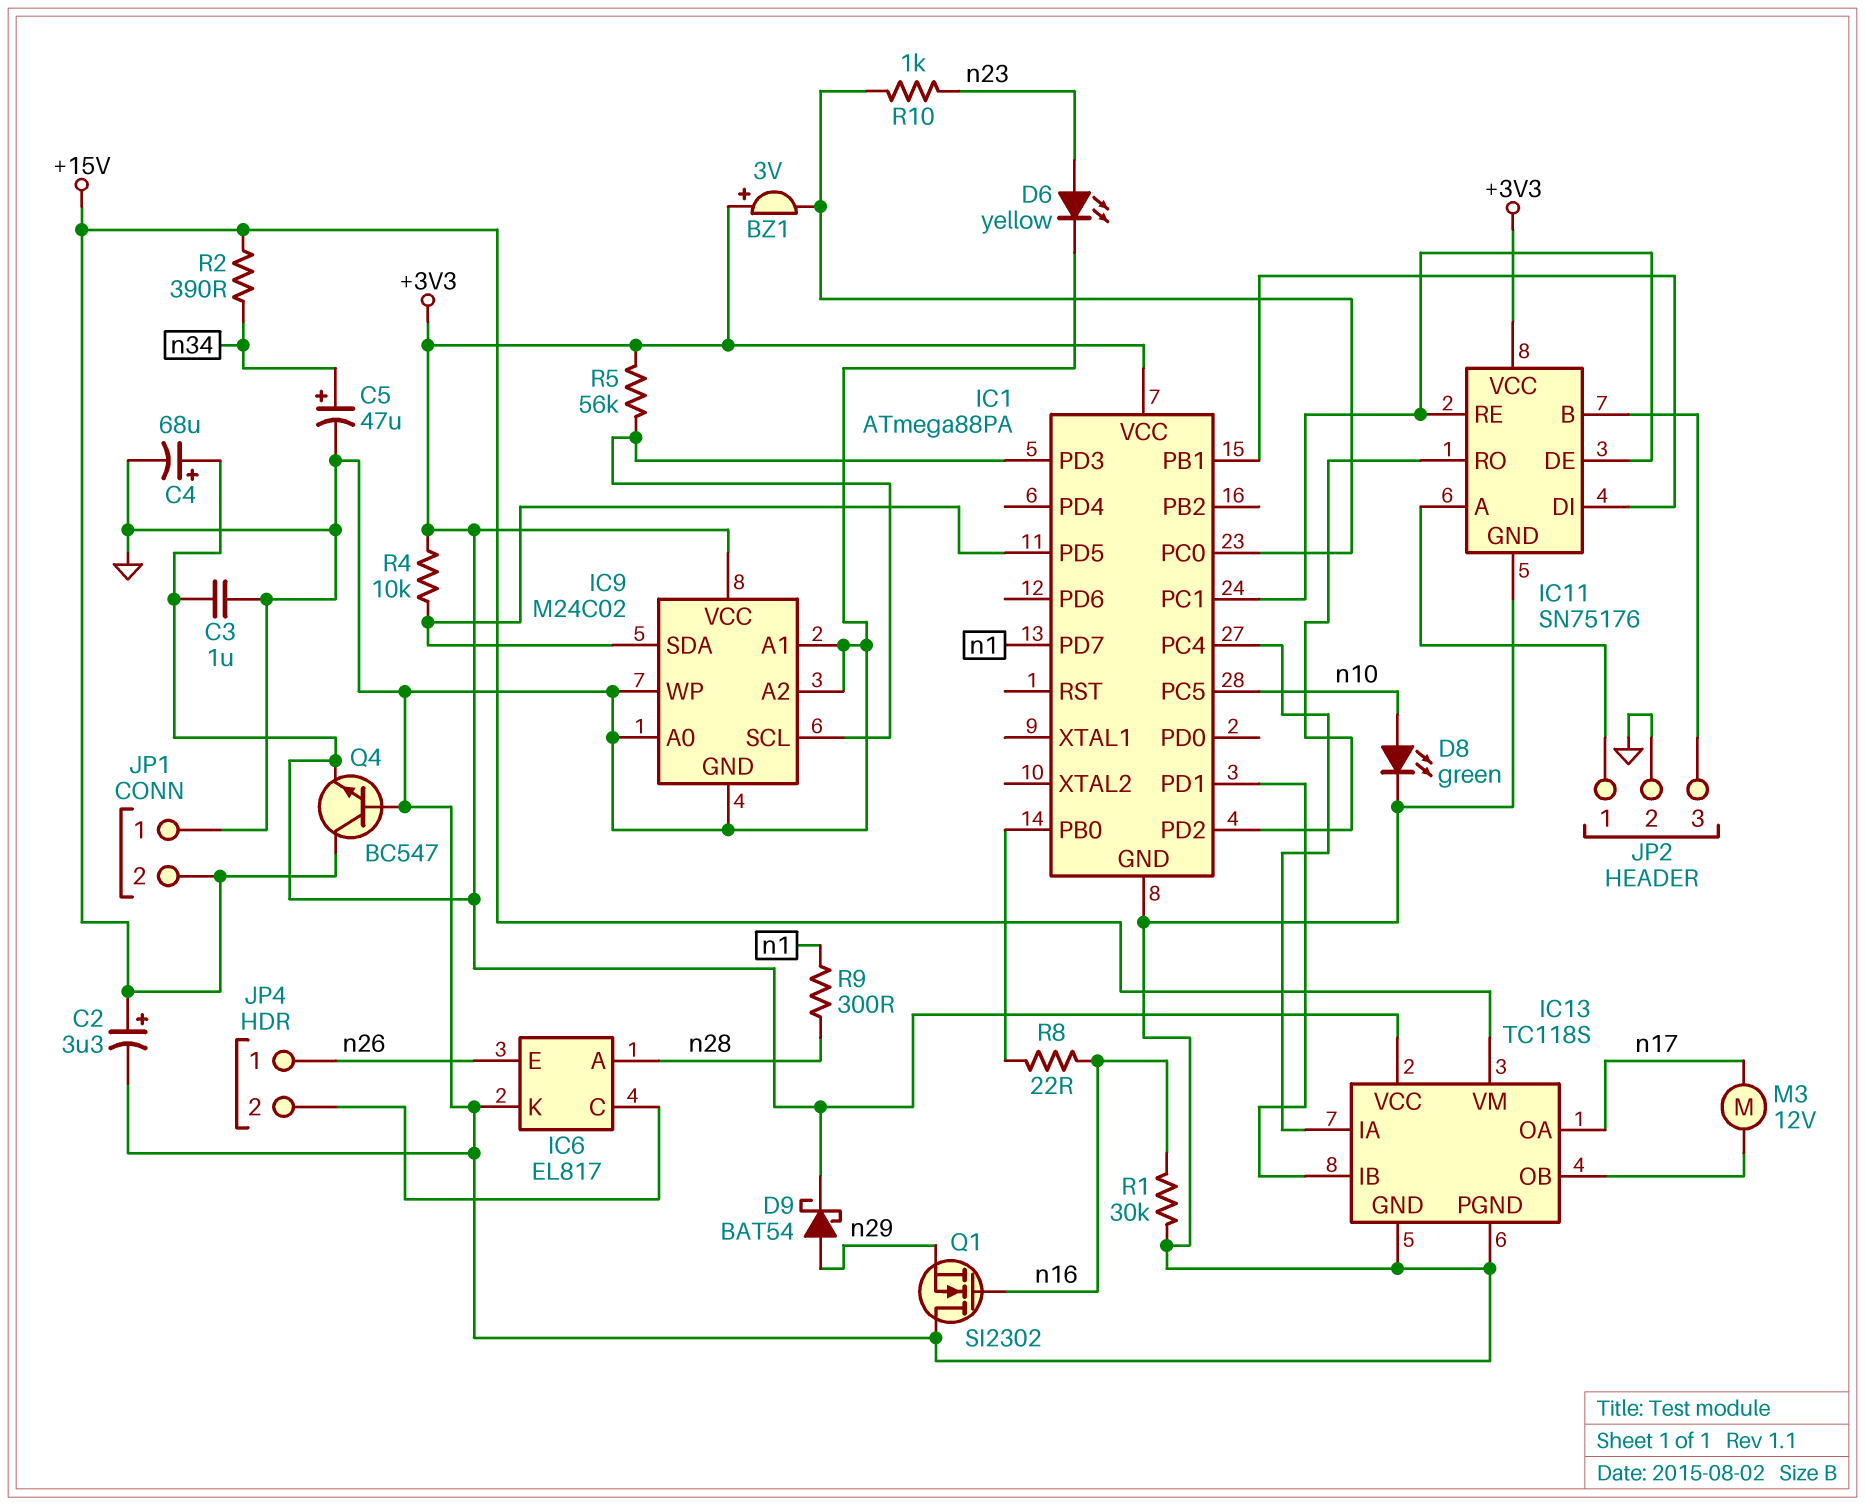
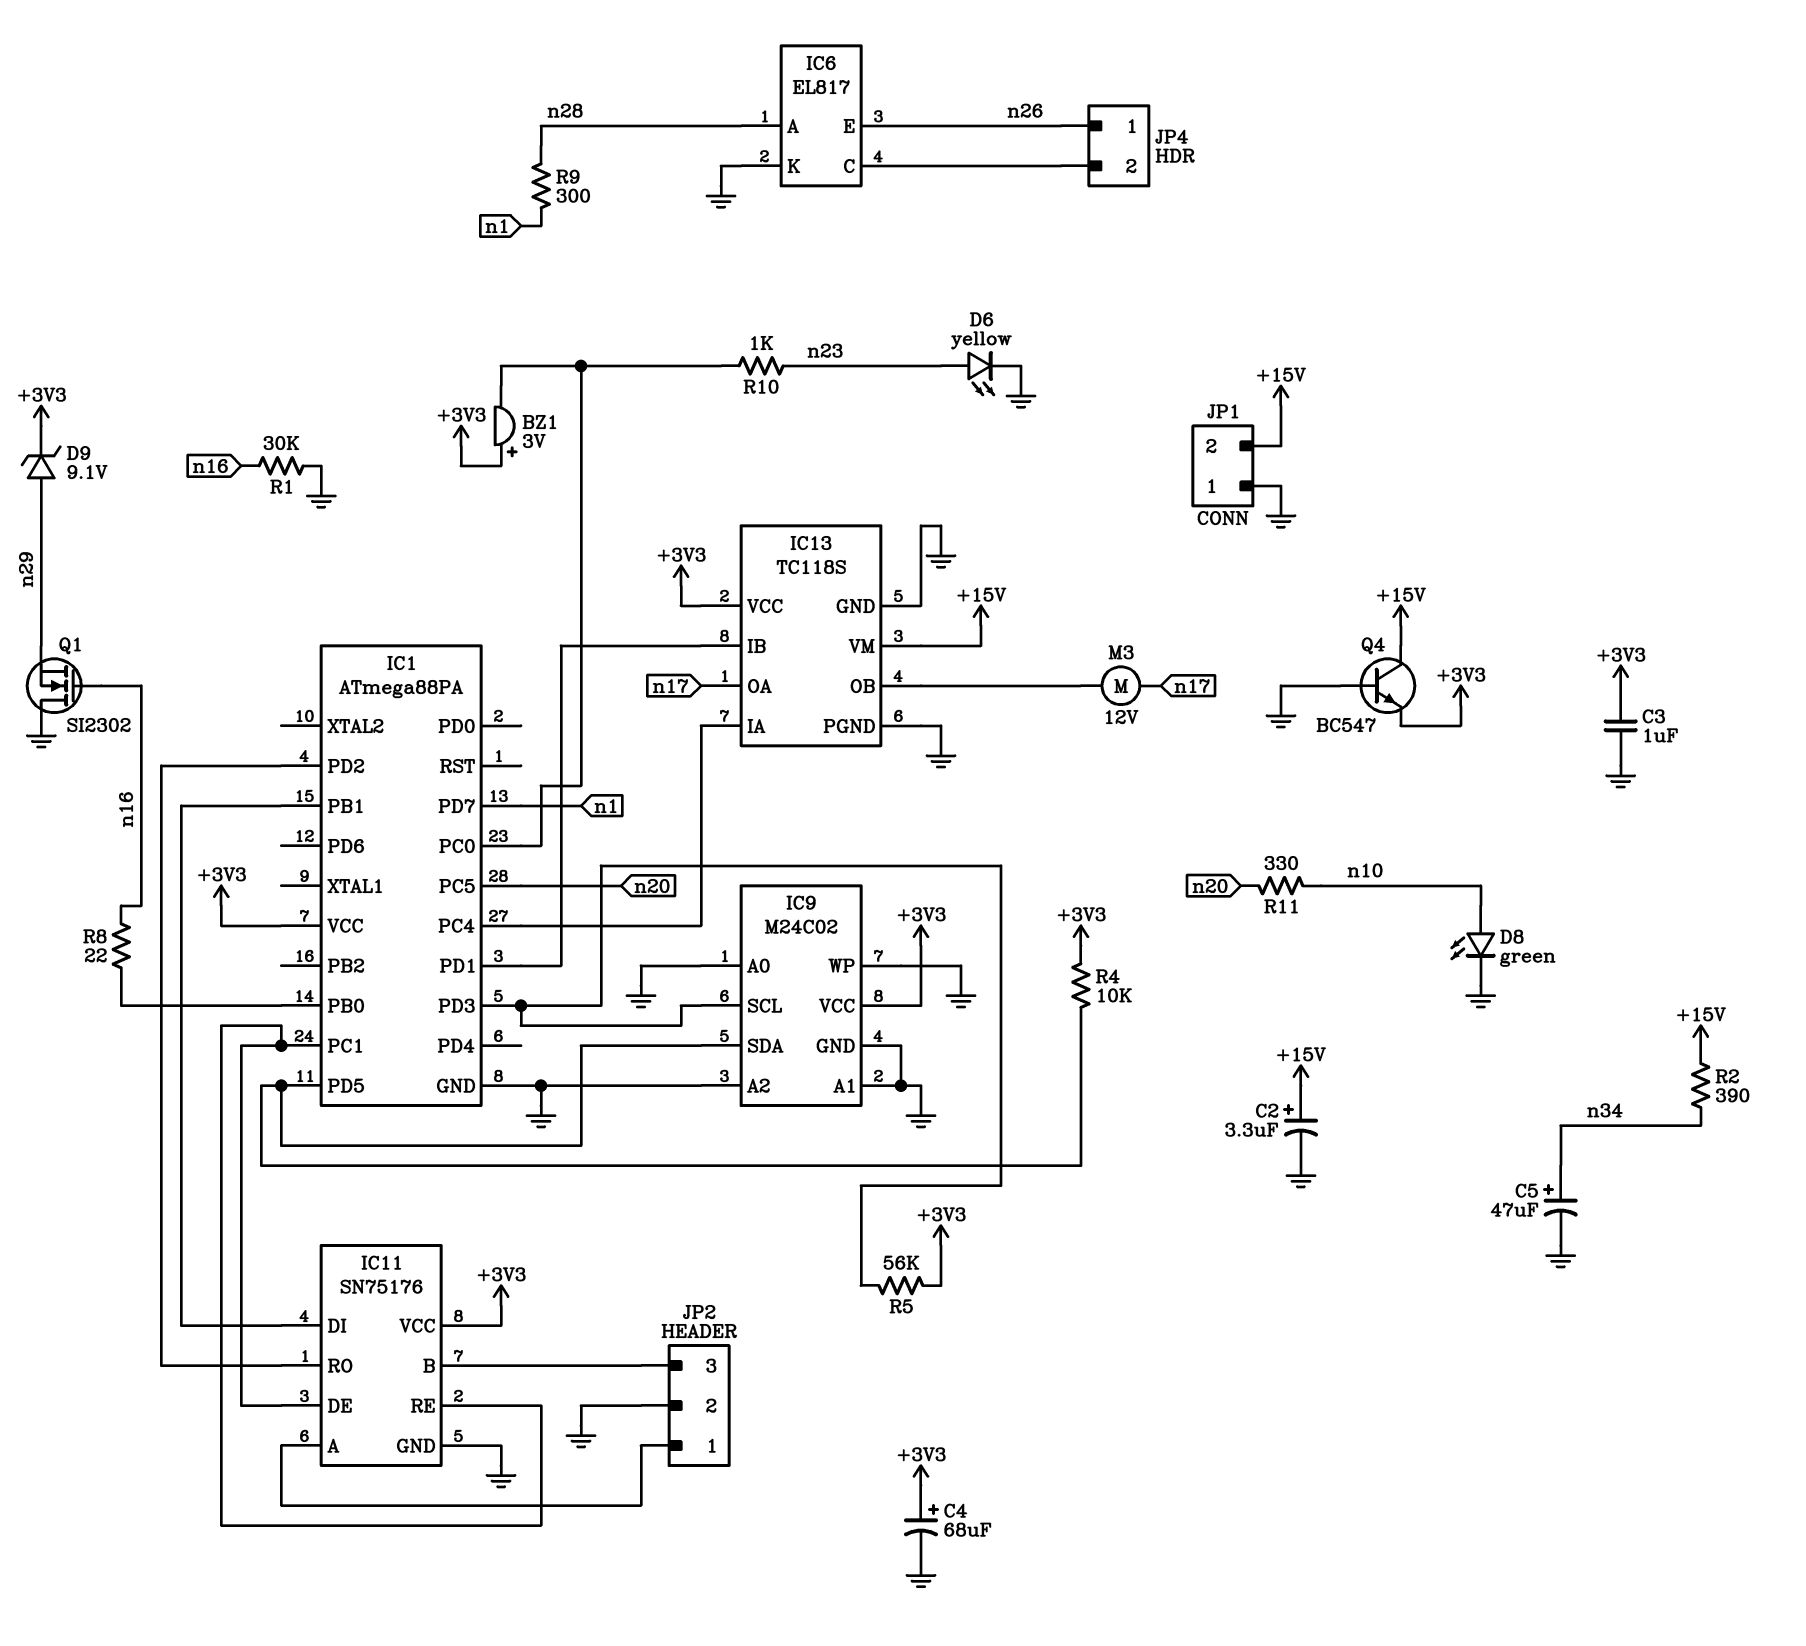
D9: schottky BAT54 (A n29, K +3V3) -> zener 9.1V (A n29, K +3V3)
IC1 pin PC5: n10 -> n20
R11: none -> 330 (n10, n20)

